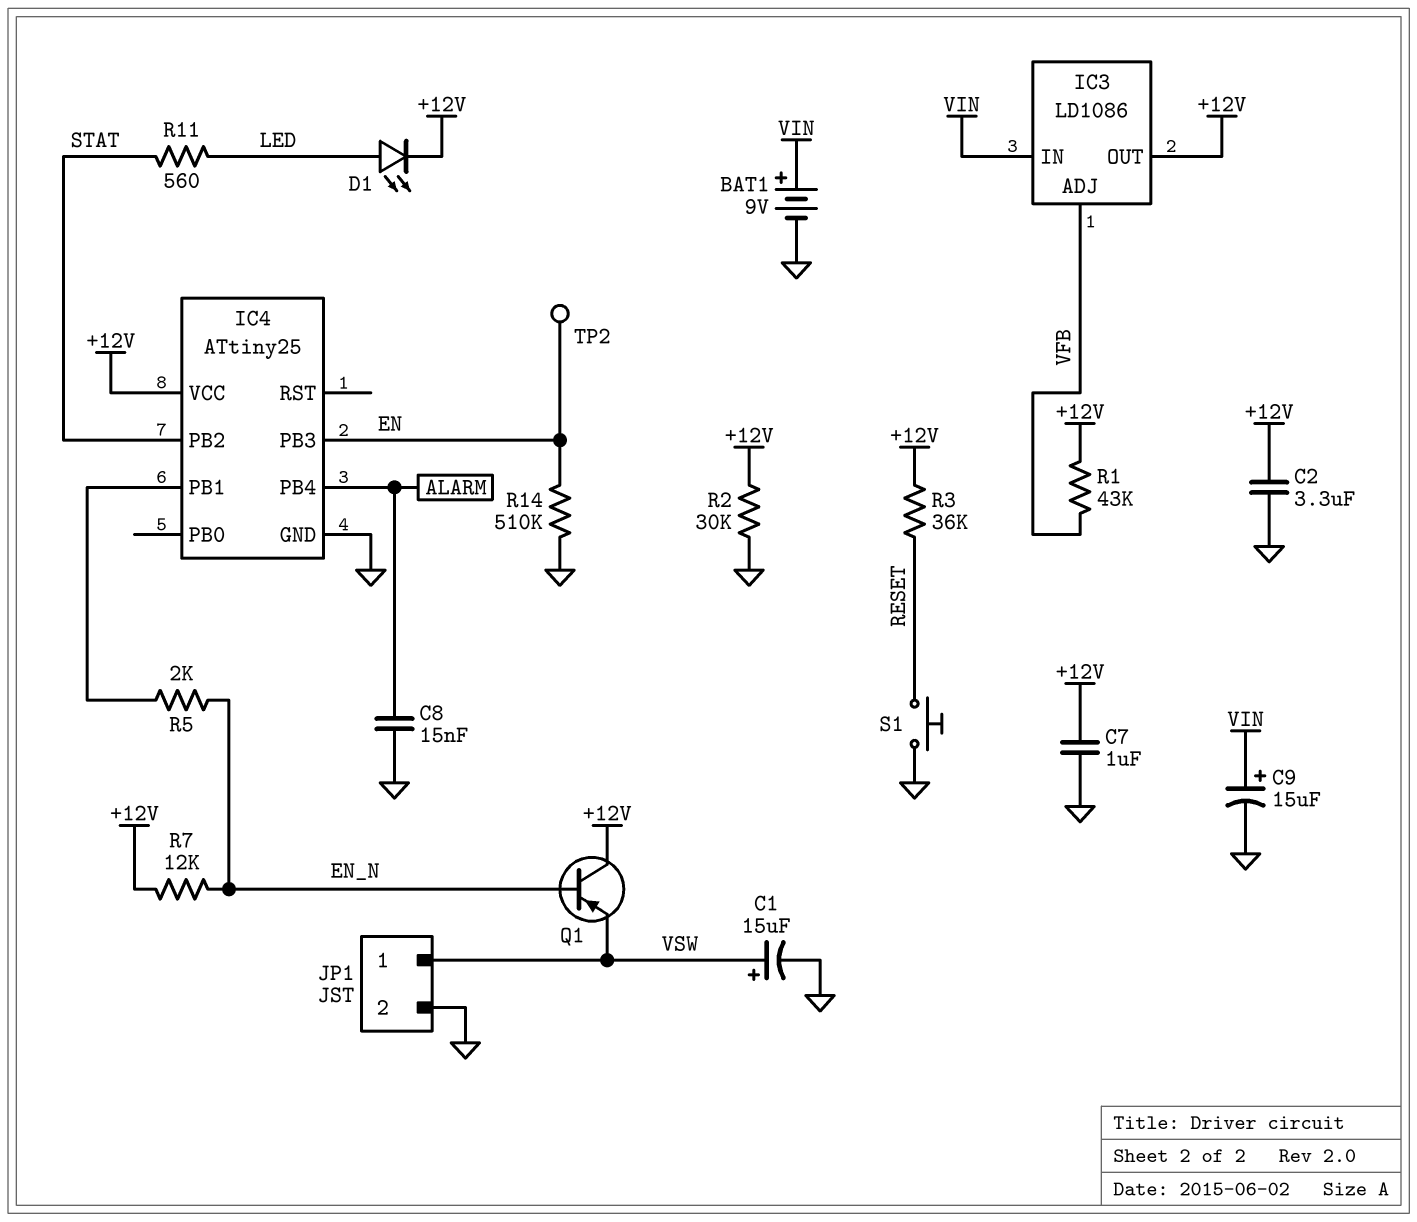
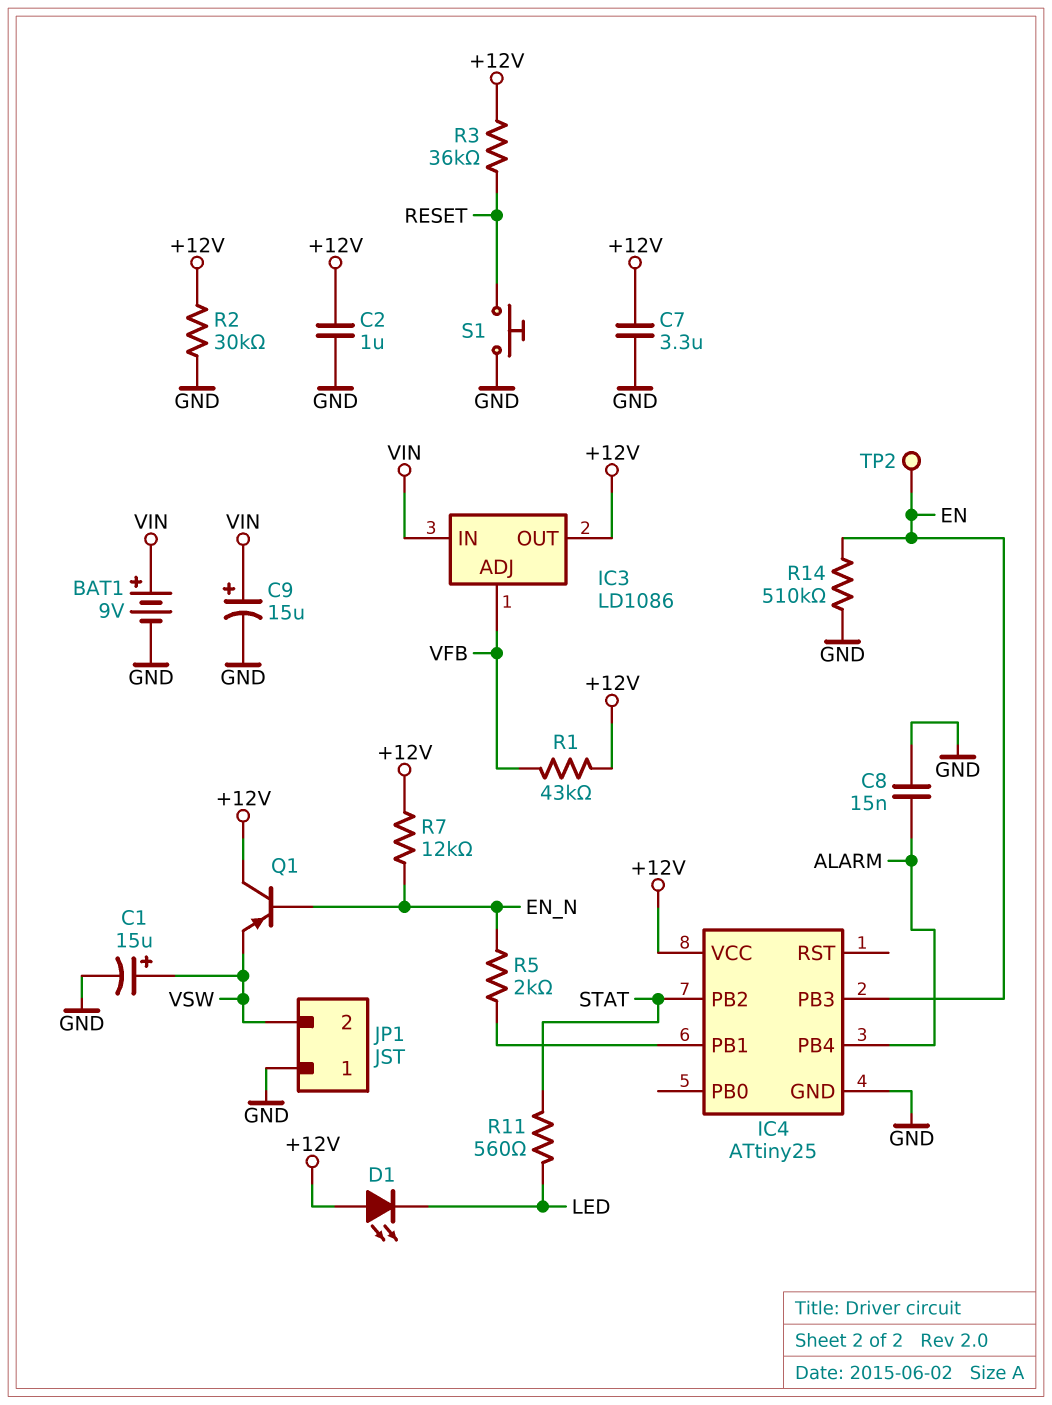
C2: 3.3uF (+12V, GND) -> 1uF (+12V, GND)
C7: 1uF (+12V, GND) -> 3.3uF (+12V, GND)
D1: LED (A LED, K +12V) -> LED (A +12V, K LED)
JP1 pin 1: VSW -> GND
JP1 pin 2: GND -> VSW

